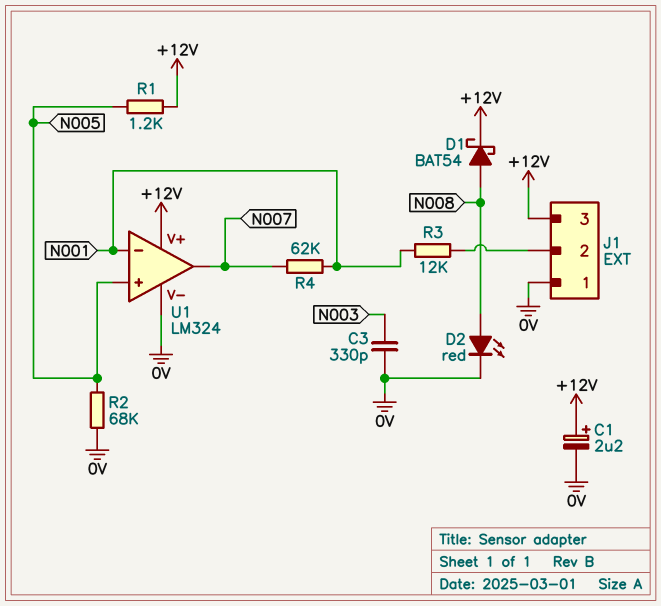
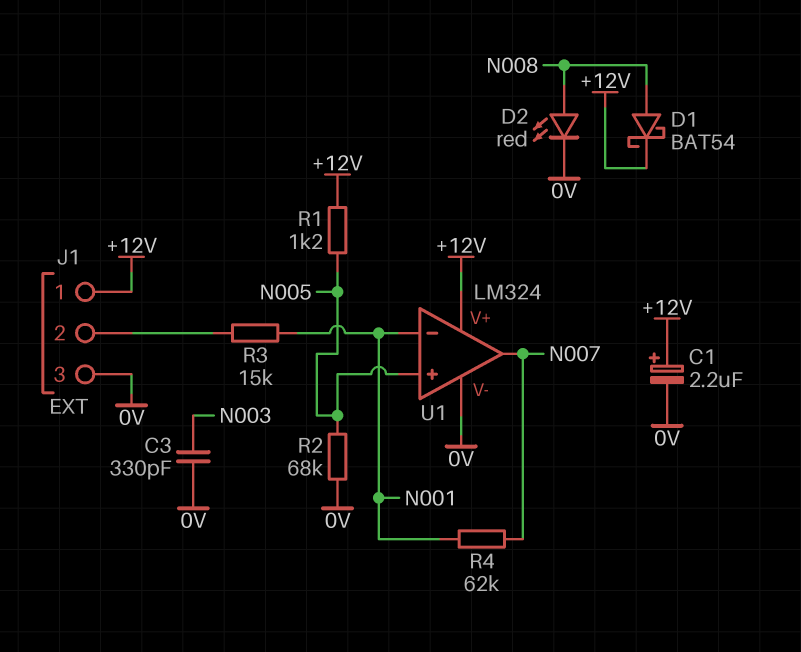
J1 pin 1: 0V -> +12V
J1 pin 3: +12V -> 0V
R3: 12k (J1/2, N001) -> 15k (J1/2, N001)

